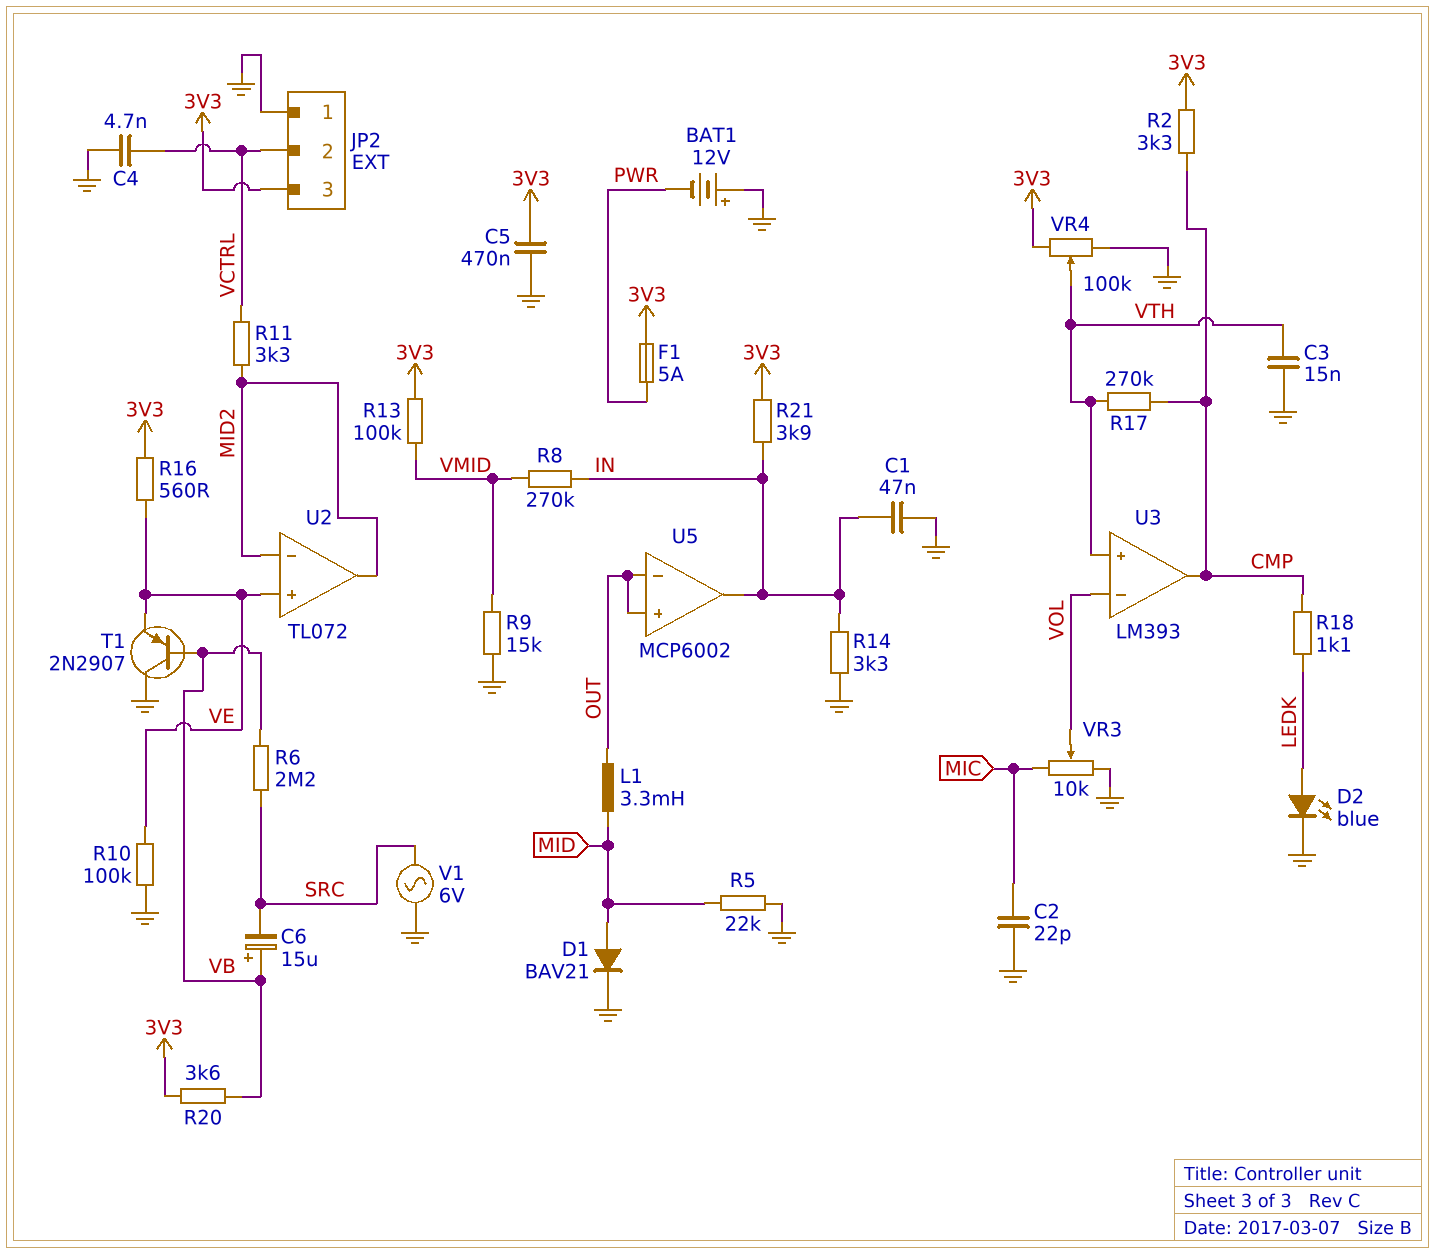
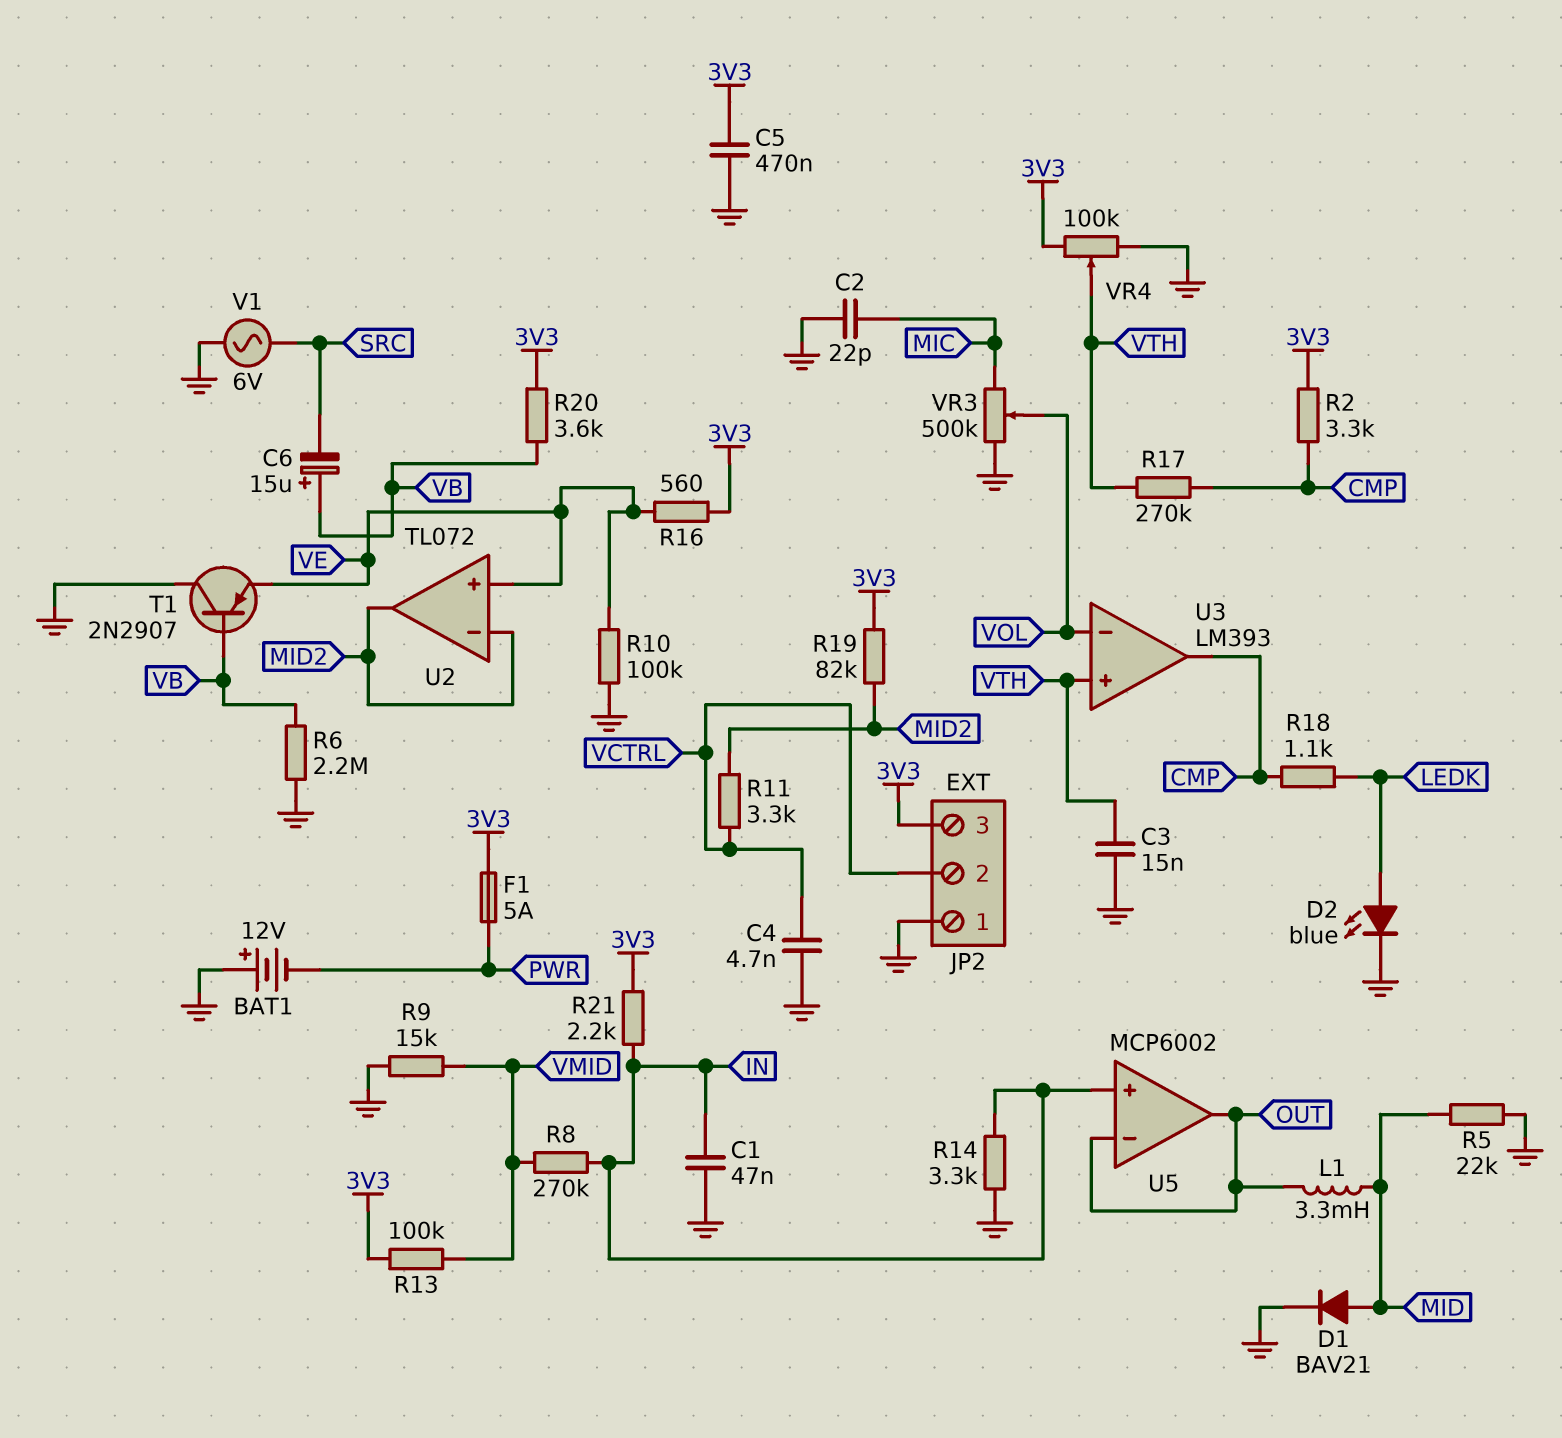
R6: 2.2M (SRC, VB) -> 2.2M (GND, VB)
R19: none -> 82k (3V3, MID2)
R21: 3.9k (3V3, IN) -> 2.2k (3V3, IN)
U5 pin in+: OUT -> IN
U5 pin out: IN -> OUT
VR3: 10k (GND, MIC, wiper VOL) -> 500k (GND, MIC, wiper VOL)

